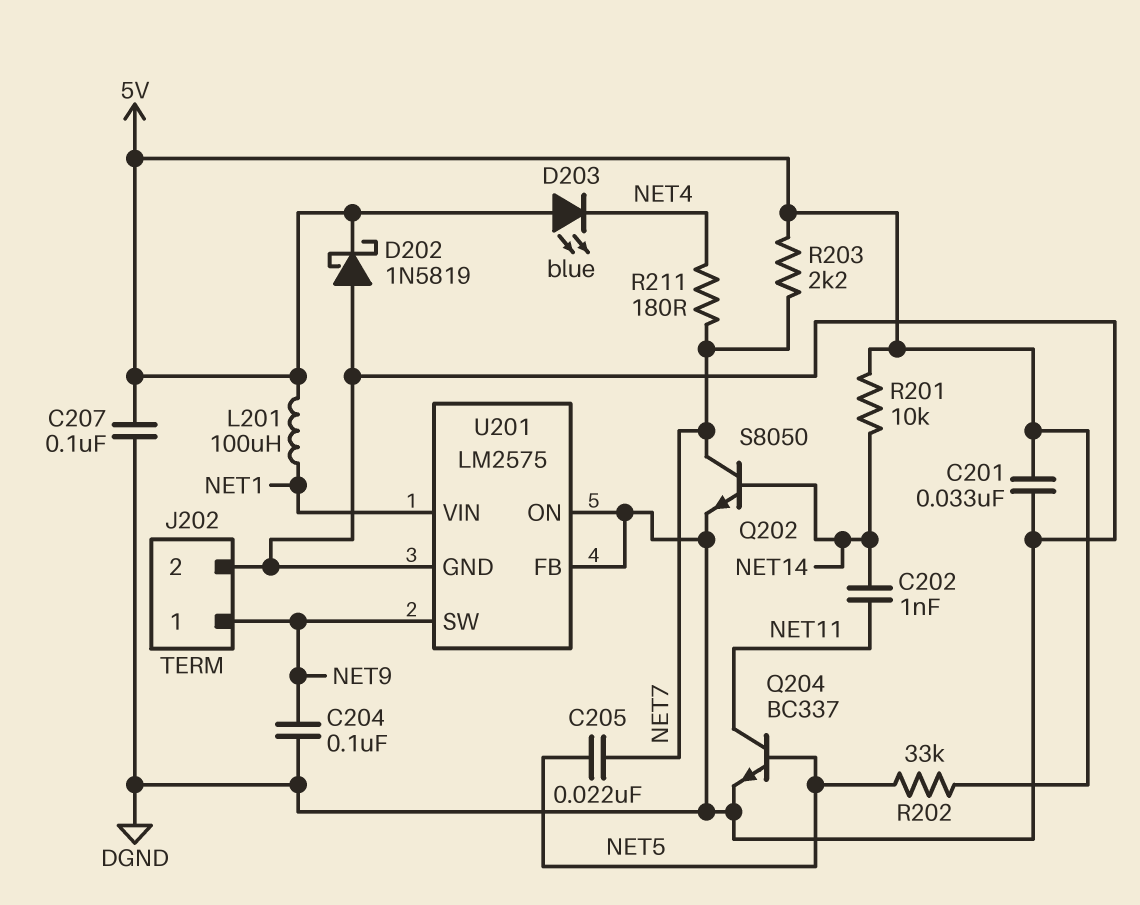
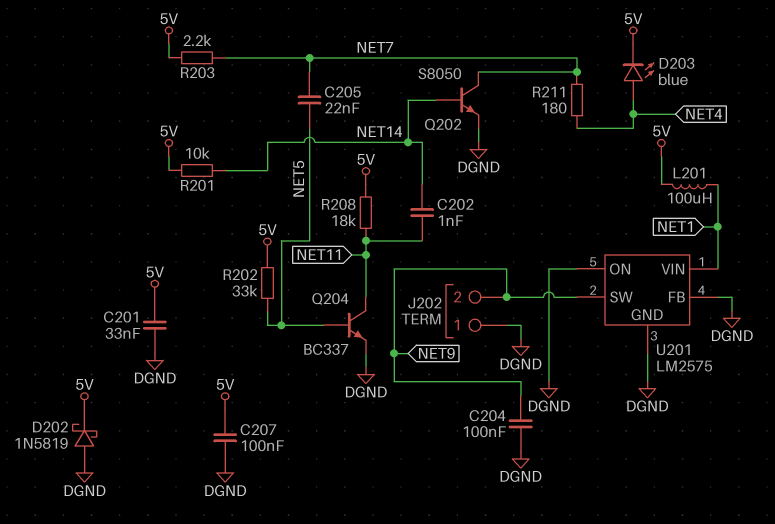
D203: LED blue (A 5V, K NET4) -> LED blue (A NET4, K 5V)
J202 pin 1: NET9 -> DGND
J202 pin 2: DGND -> NET9
R208: none -> 18k (5V, NET11)

